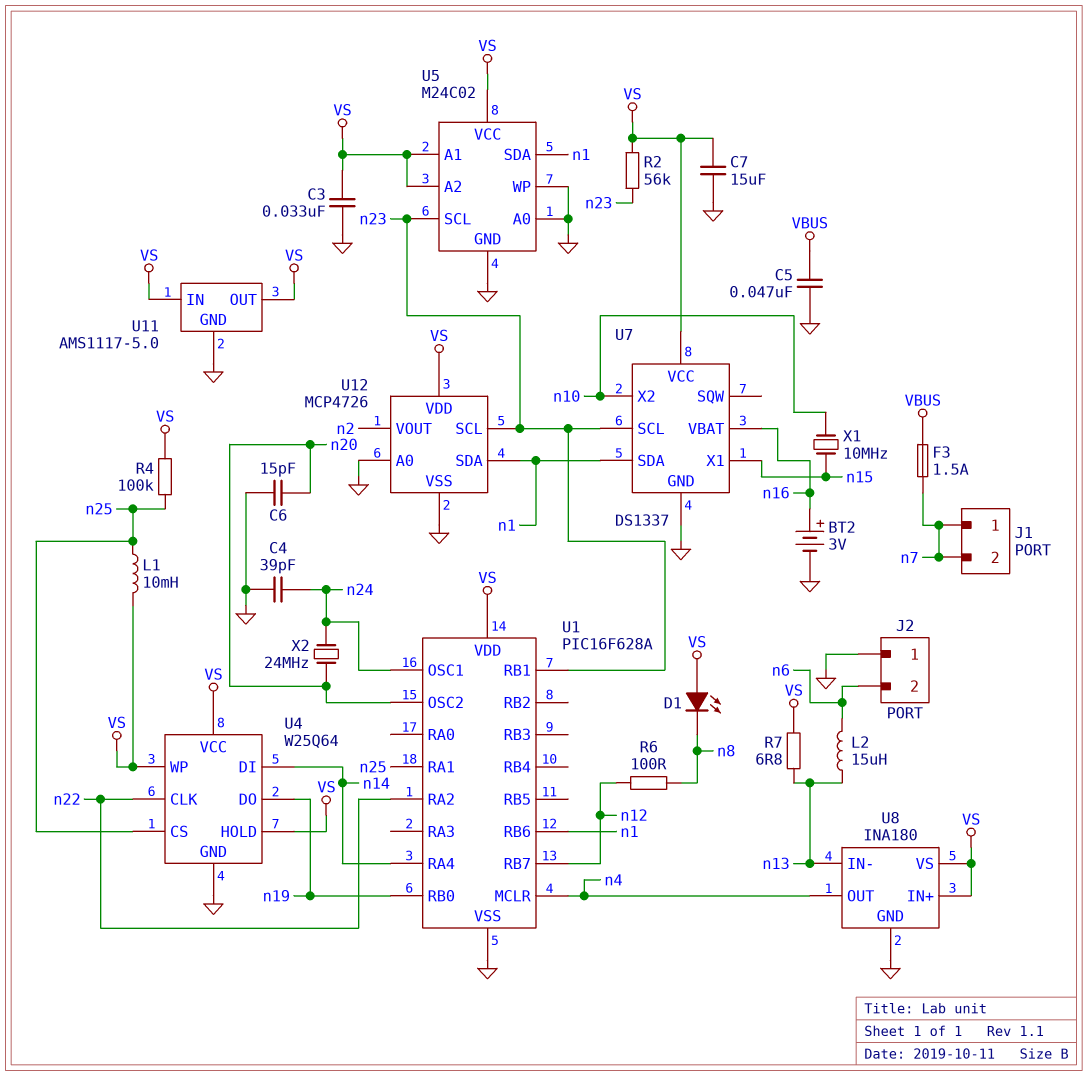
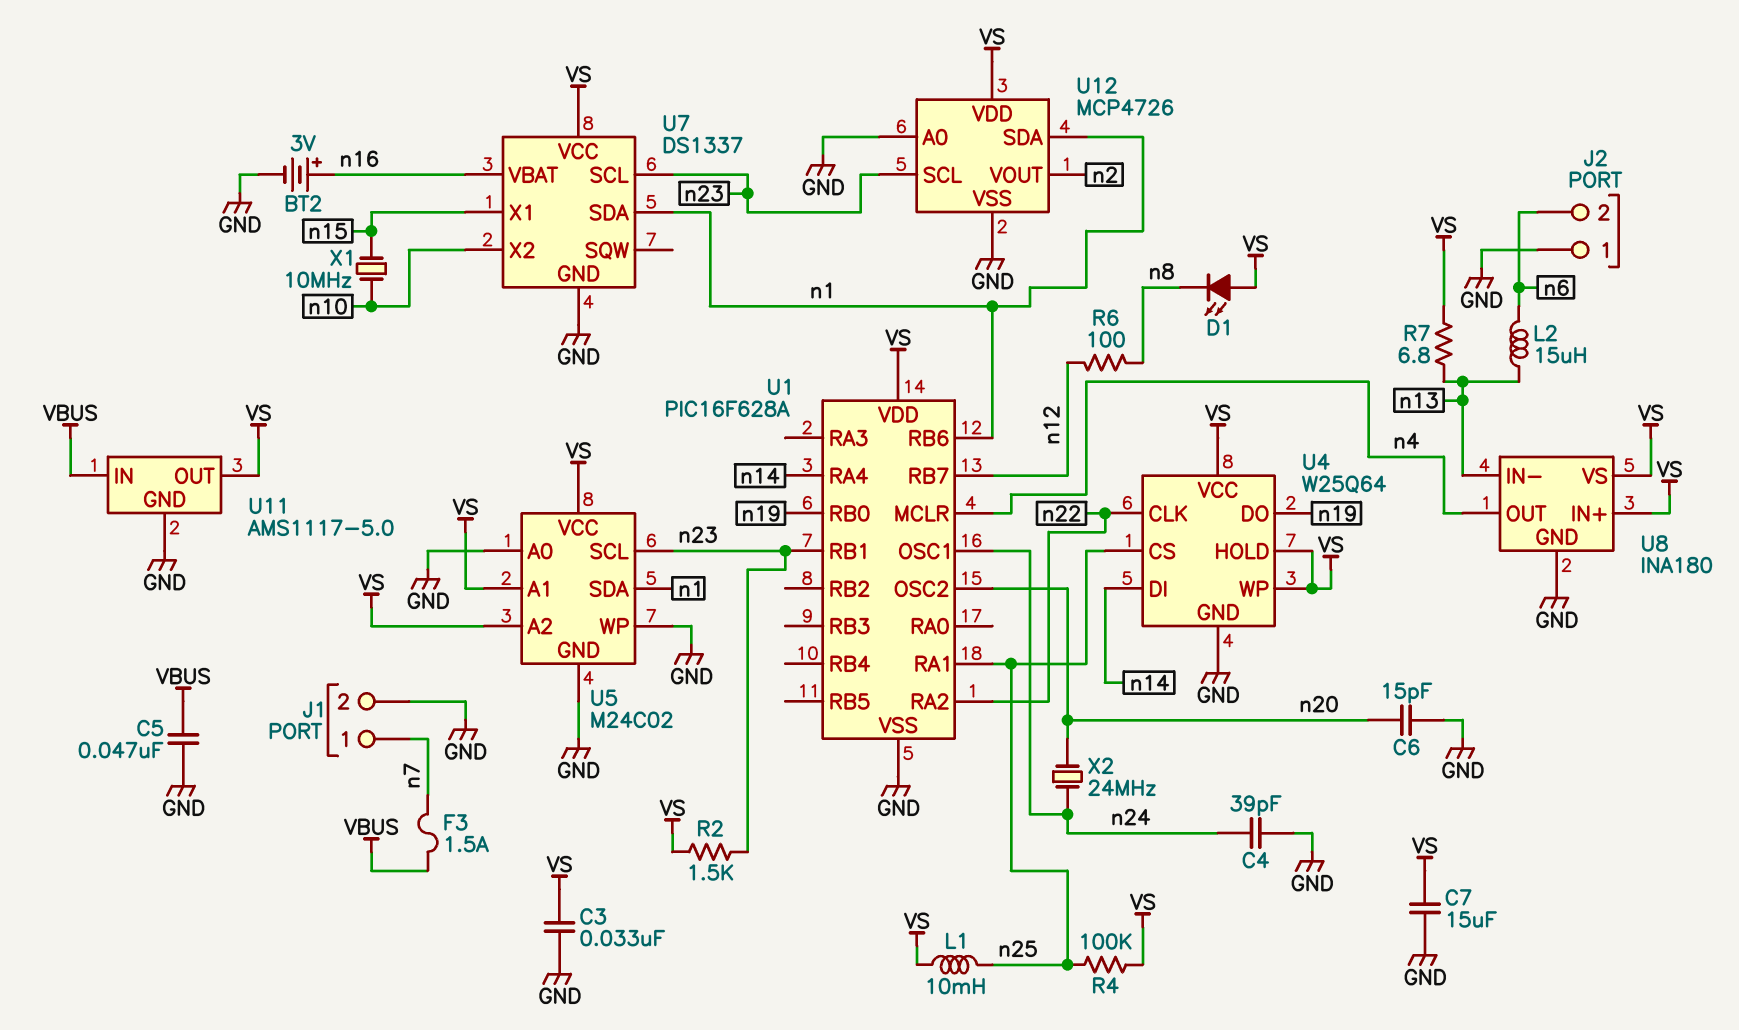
J1 pin 2: n7 -> GND
R2: 56k (VS, n23) -> 1.5k (VS, n23)
U11 pin IN: VS -> VBUS

